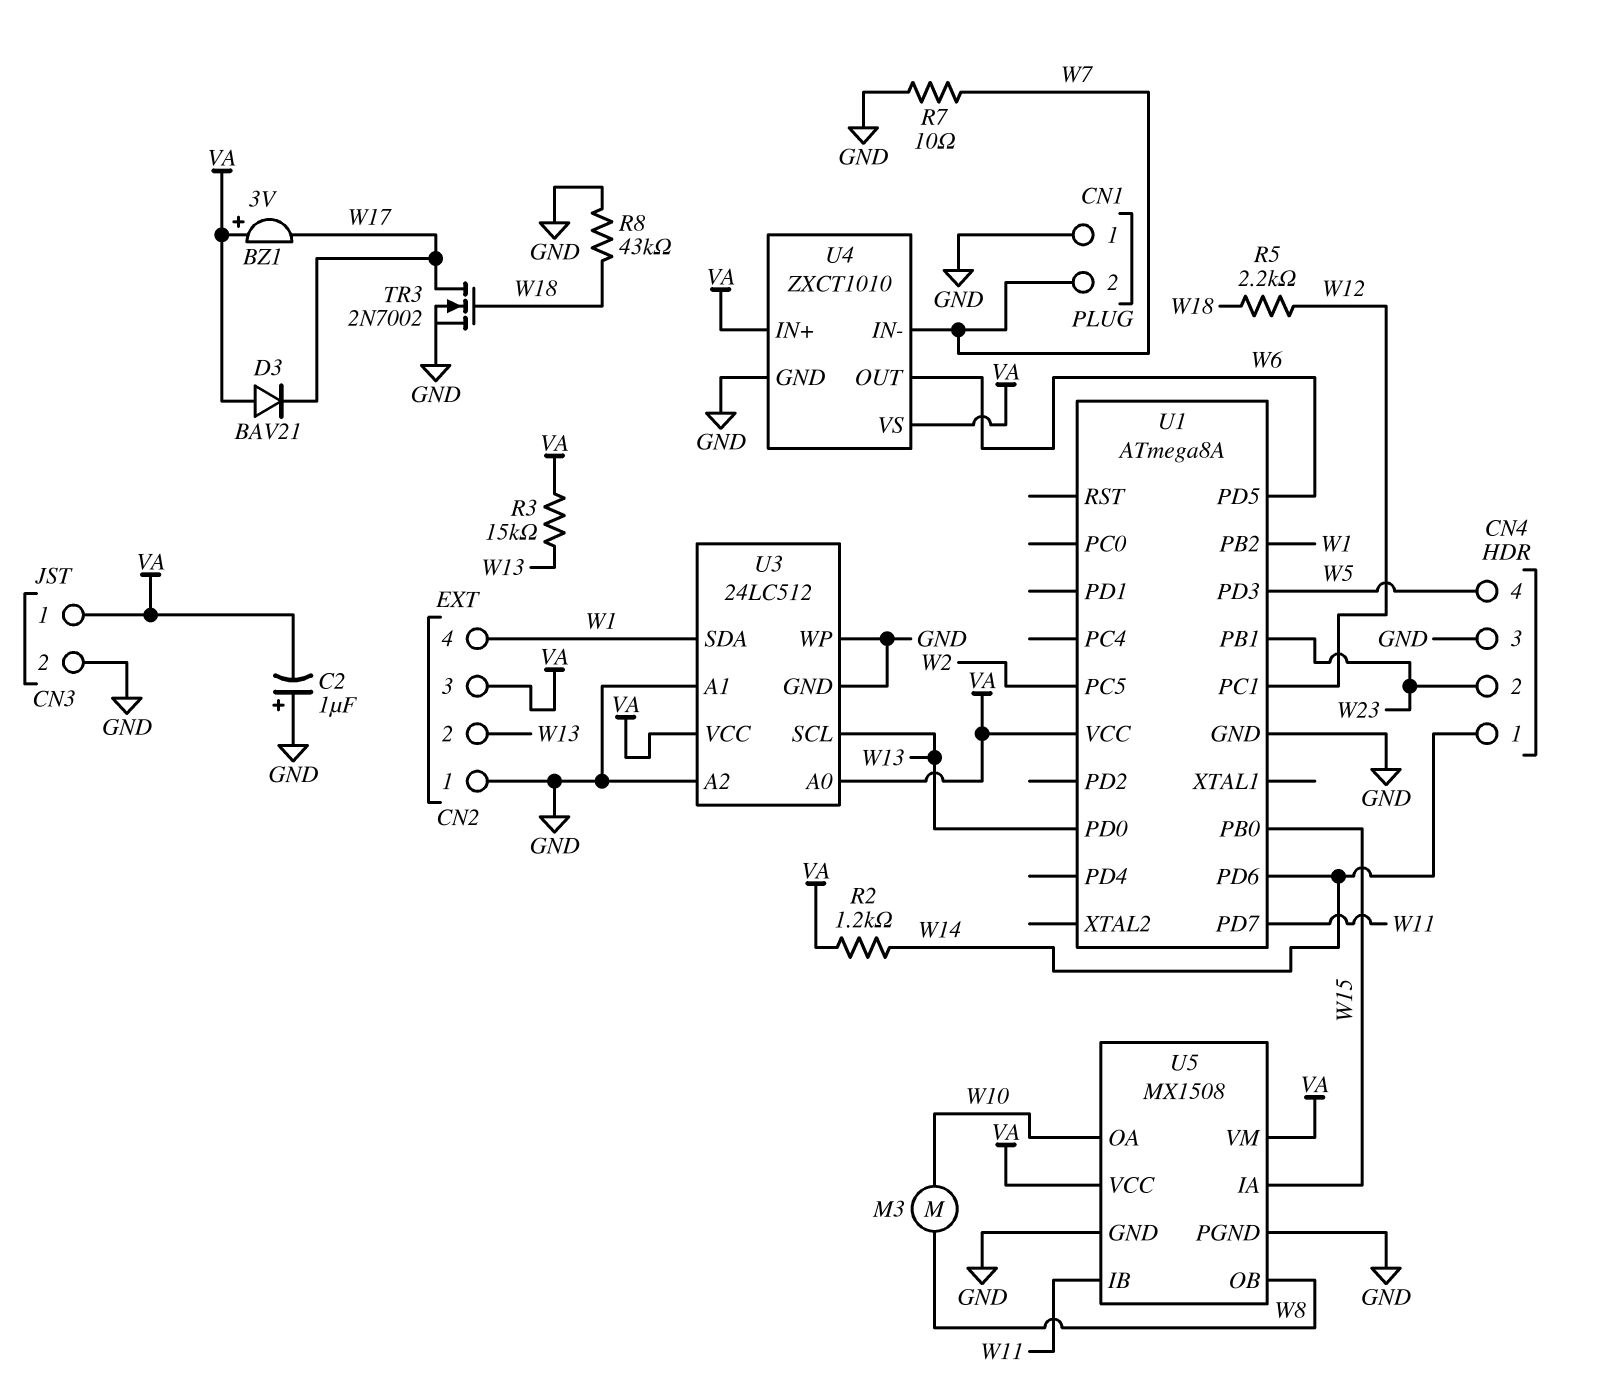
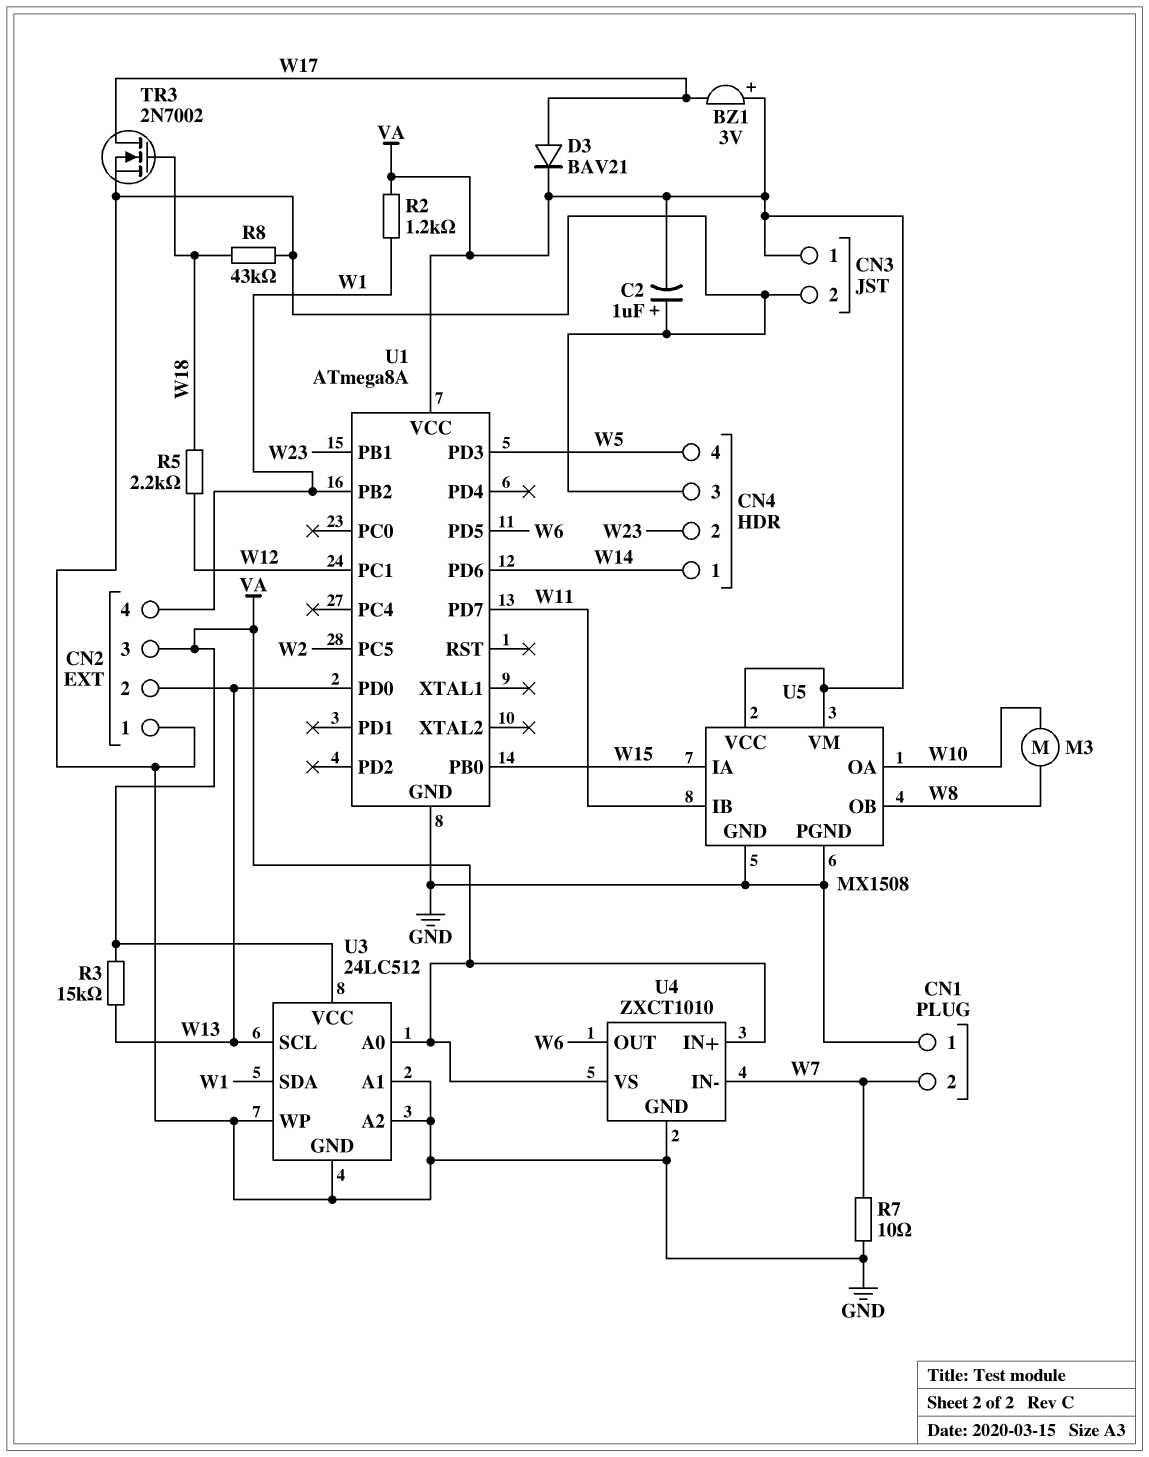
D3: diode BAV21 (A VA, K W17) -> diode BAV21 (A W17, K VA)
R2: 1.2k (VA, W14) -> 1.2k (VA, W1)

